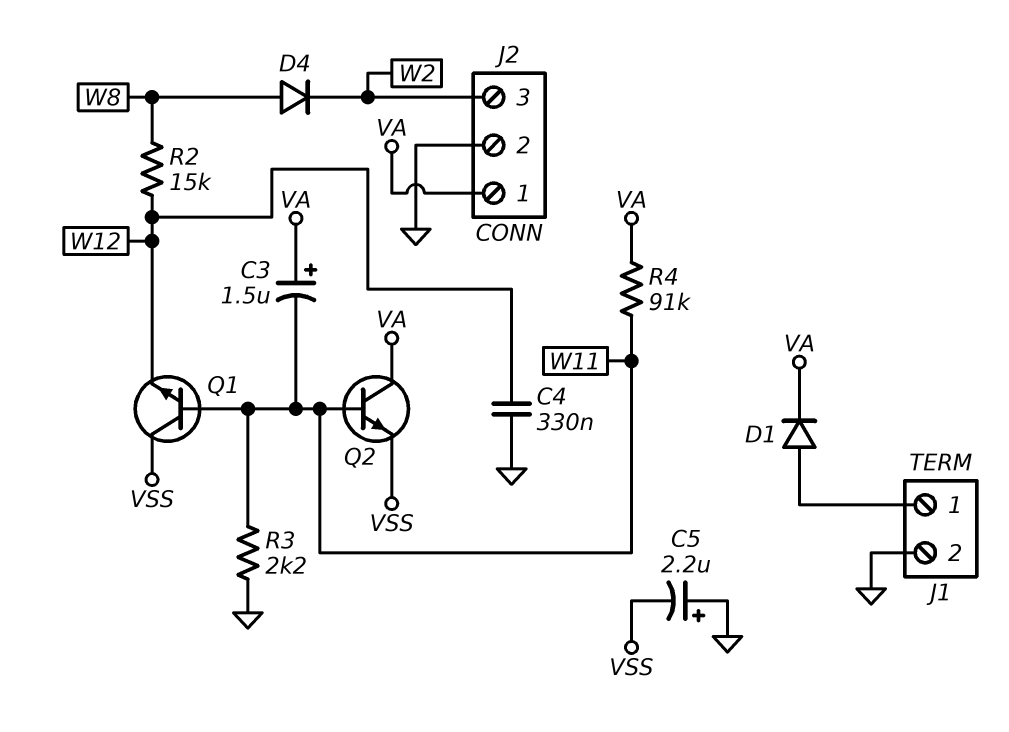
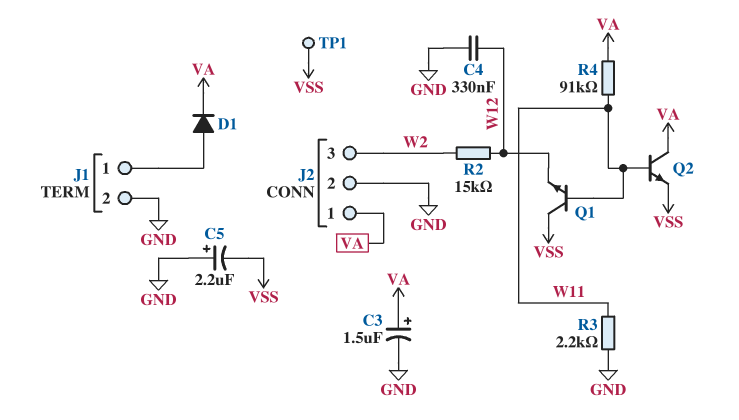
C3: 1.5uF (plus VA, minus W11) -> 1.5uF (plus VA, minus GND)
D4: diode (A W8, K W2) -> none
R2: 15k (W8, W12) -> 15k (W2, W12)
TP1: none -> test point (VSS)

